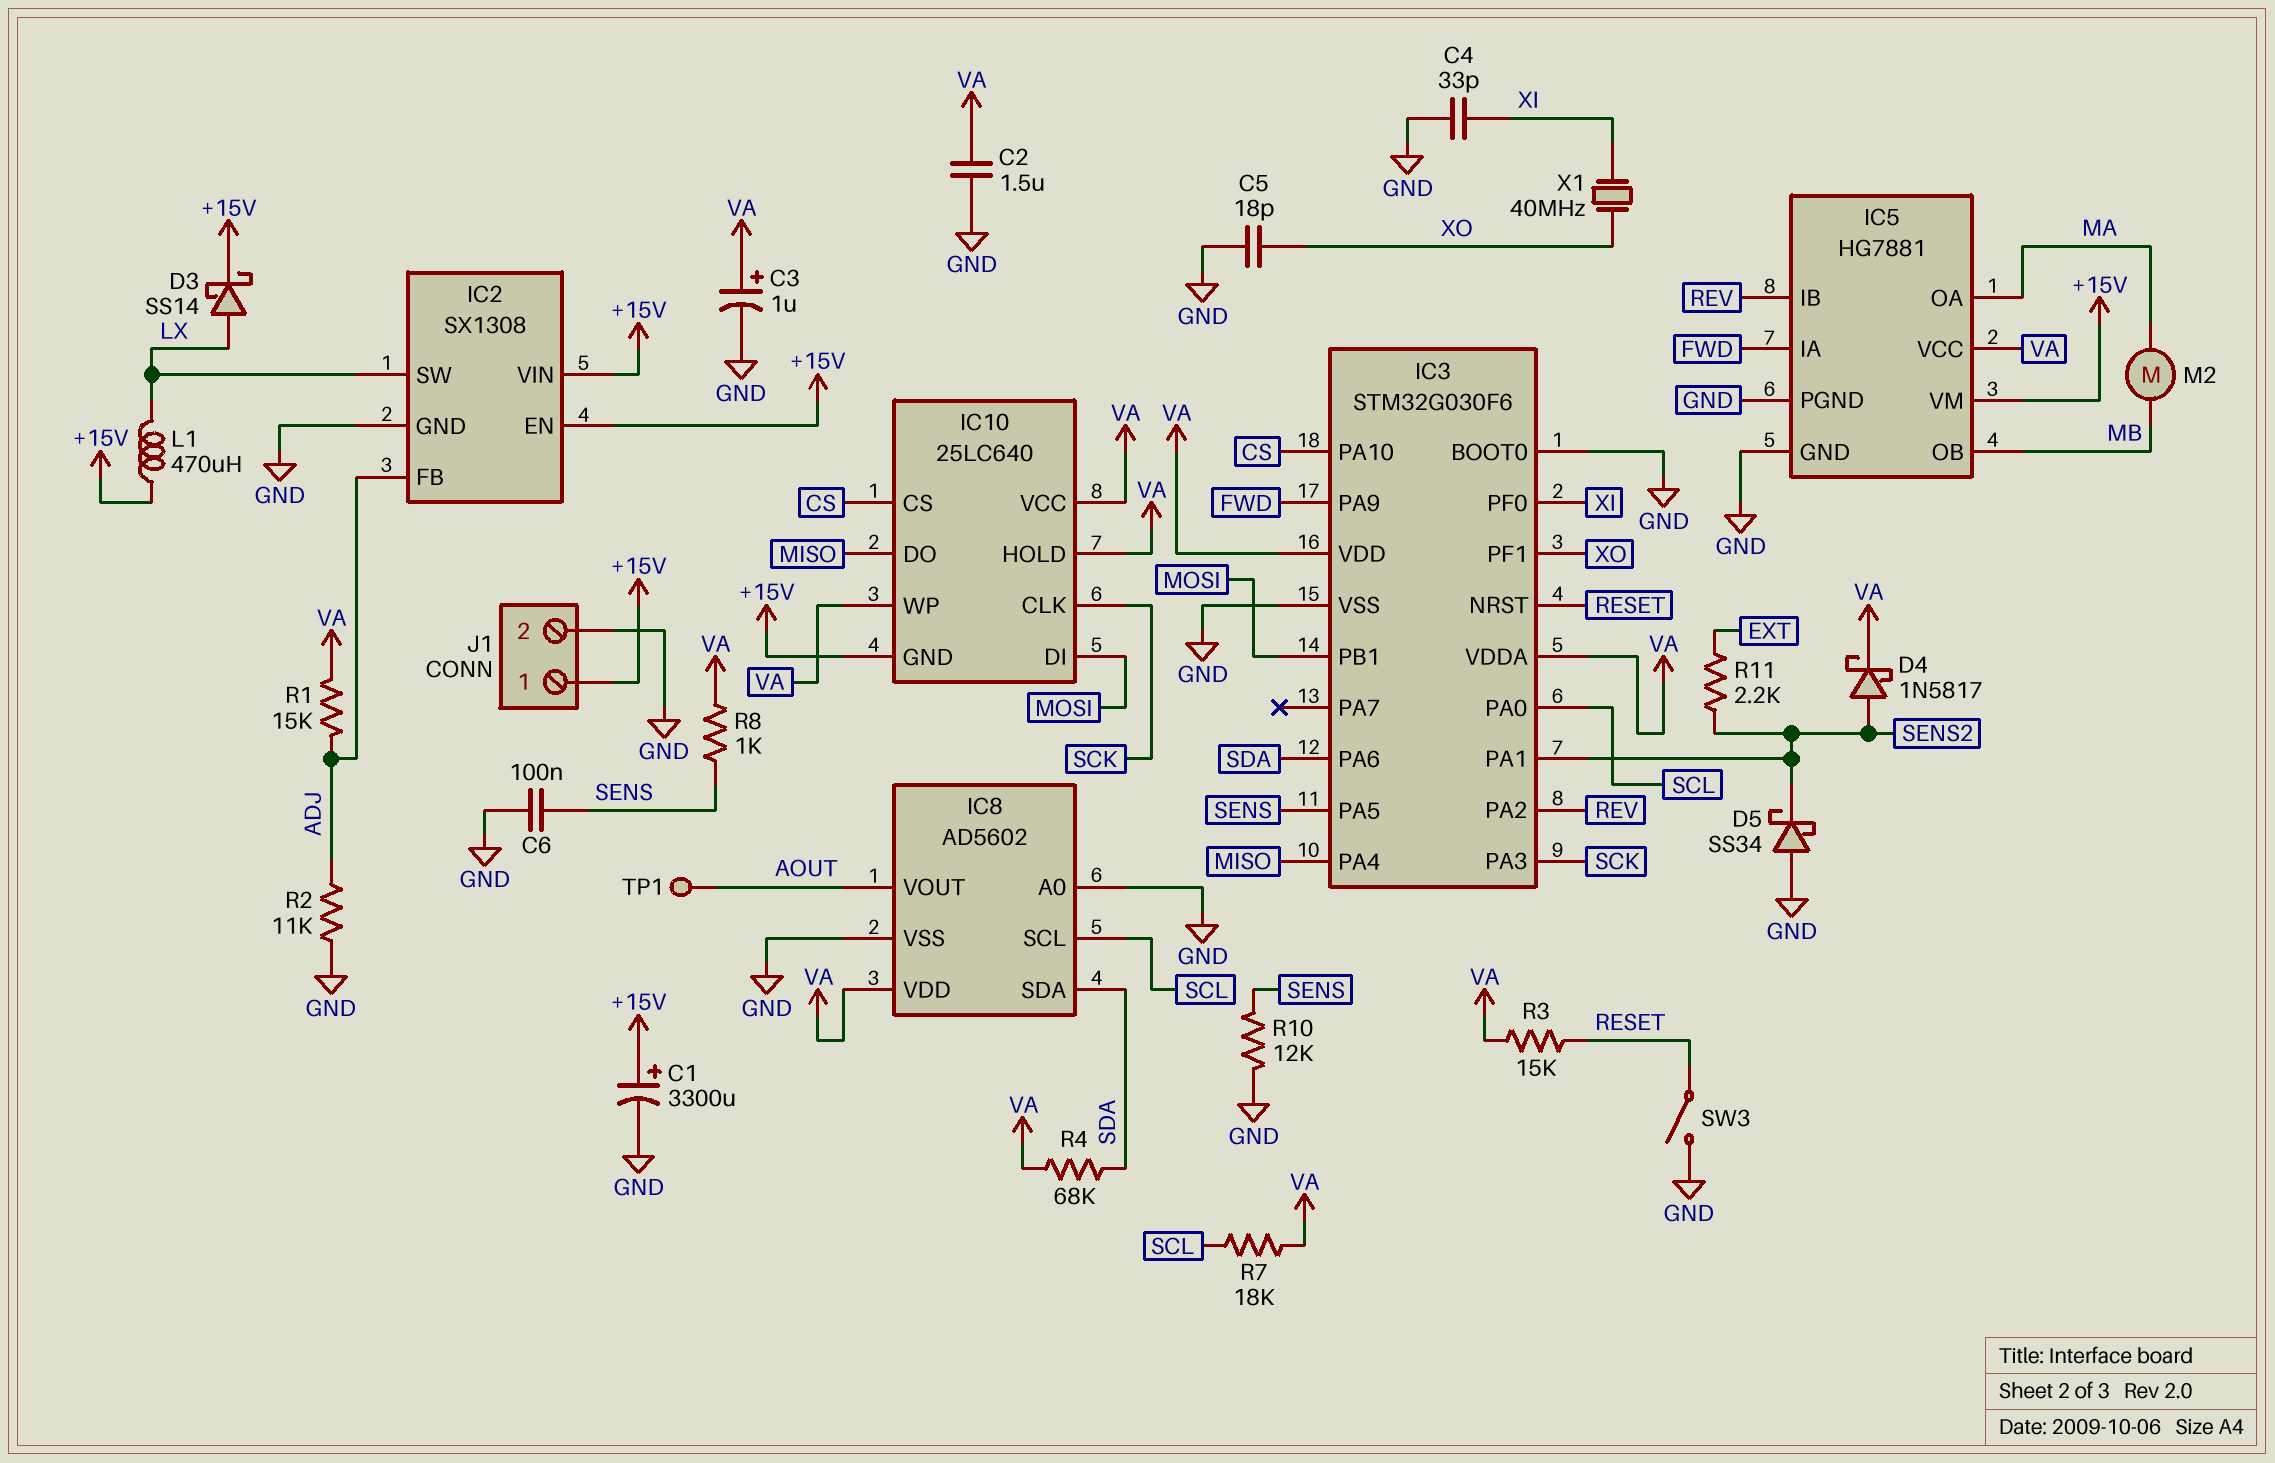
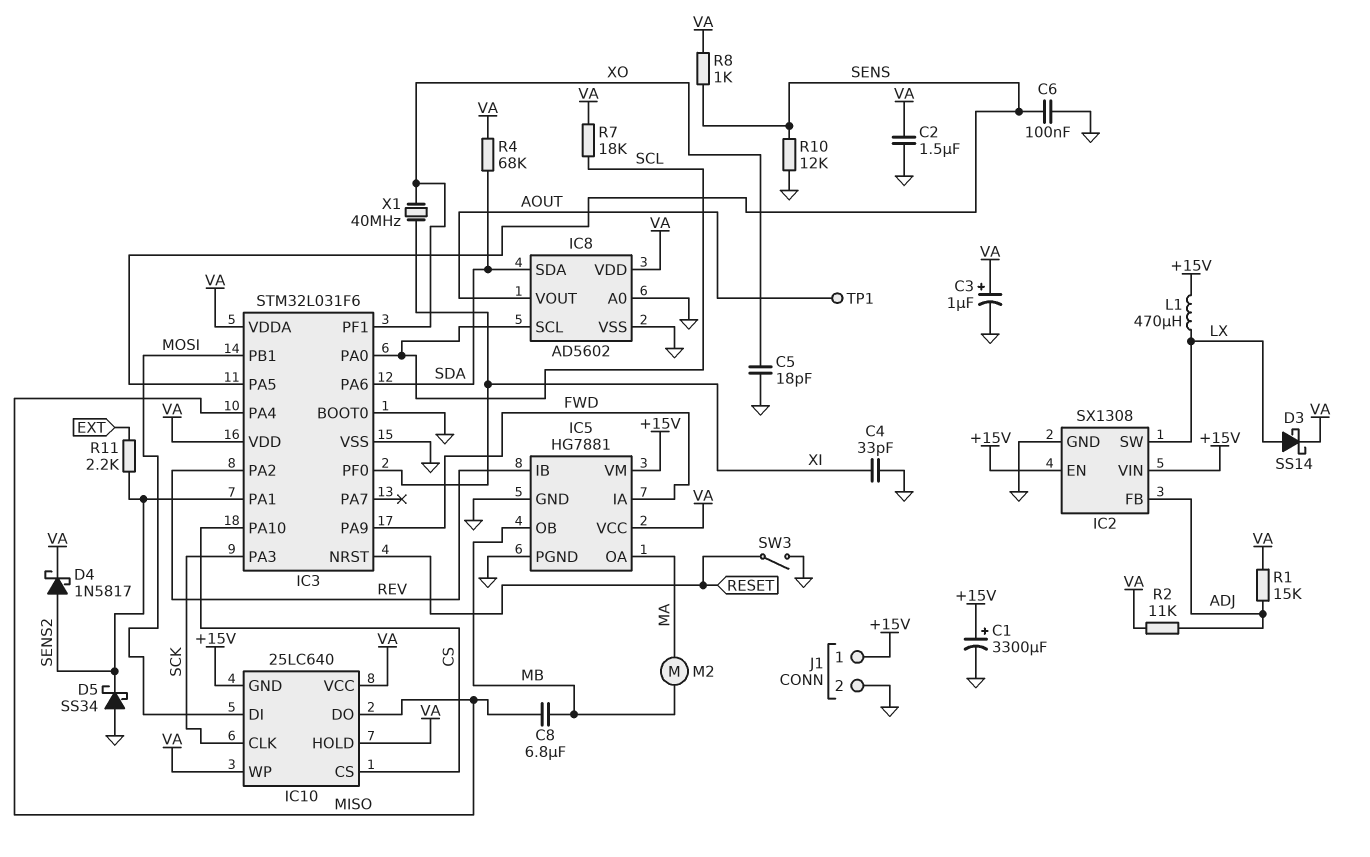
C8: none -> 6.8uF (MB, MISO)
D3: schottky SS14 (A LX, K +15V) -> schottky SS14 (A LX, K VA)
IC3: STM32G030F6 -> STM32L031F6
R2: 11k (ADJ, GND) -> 11k (ADJ, VA)
R3: 15k (RESET, VA) -> none

